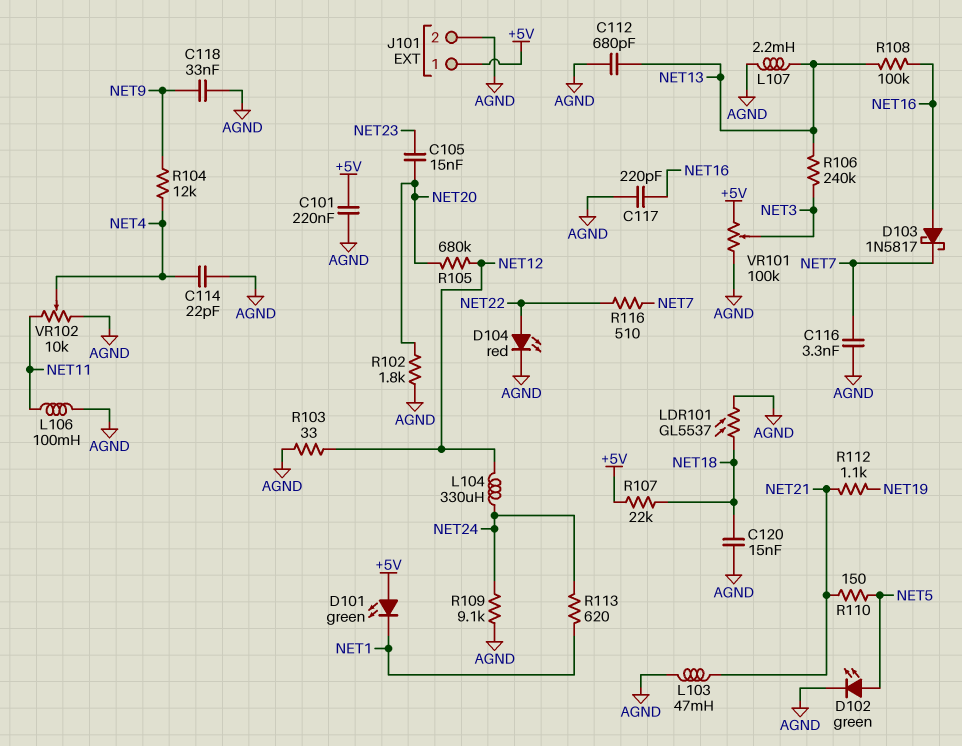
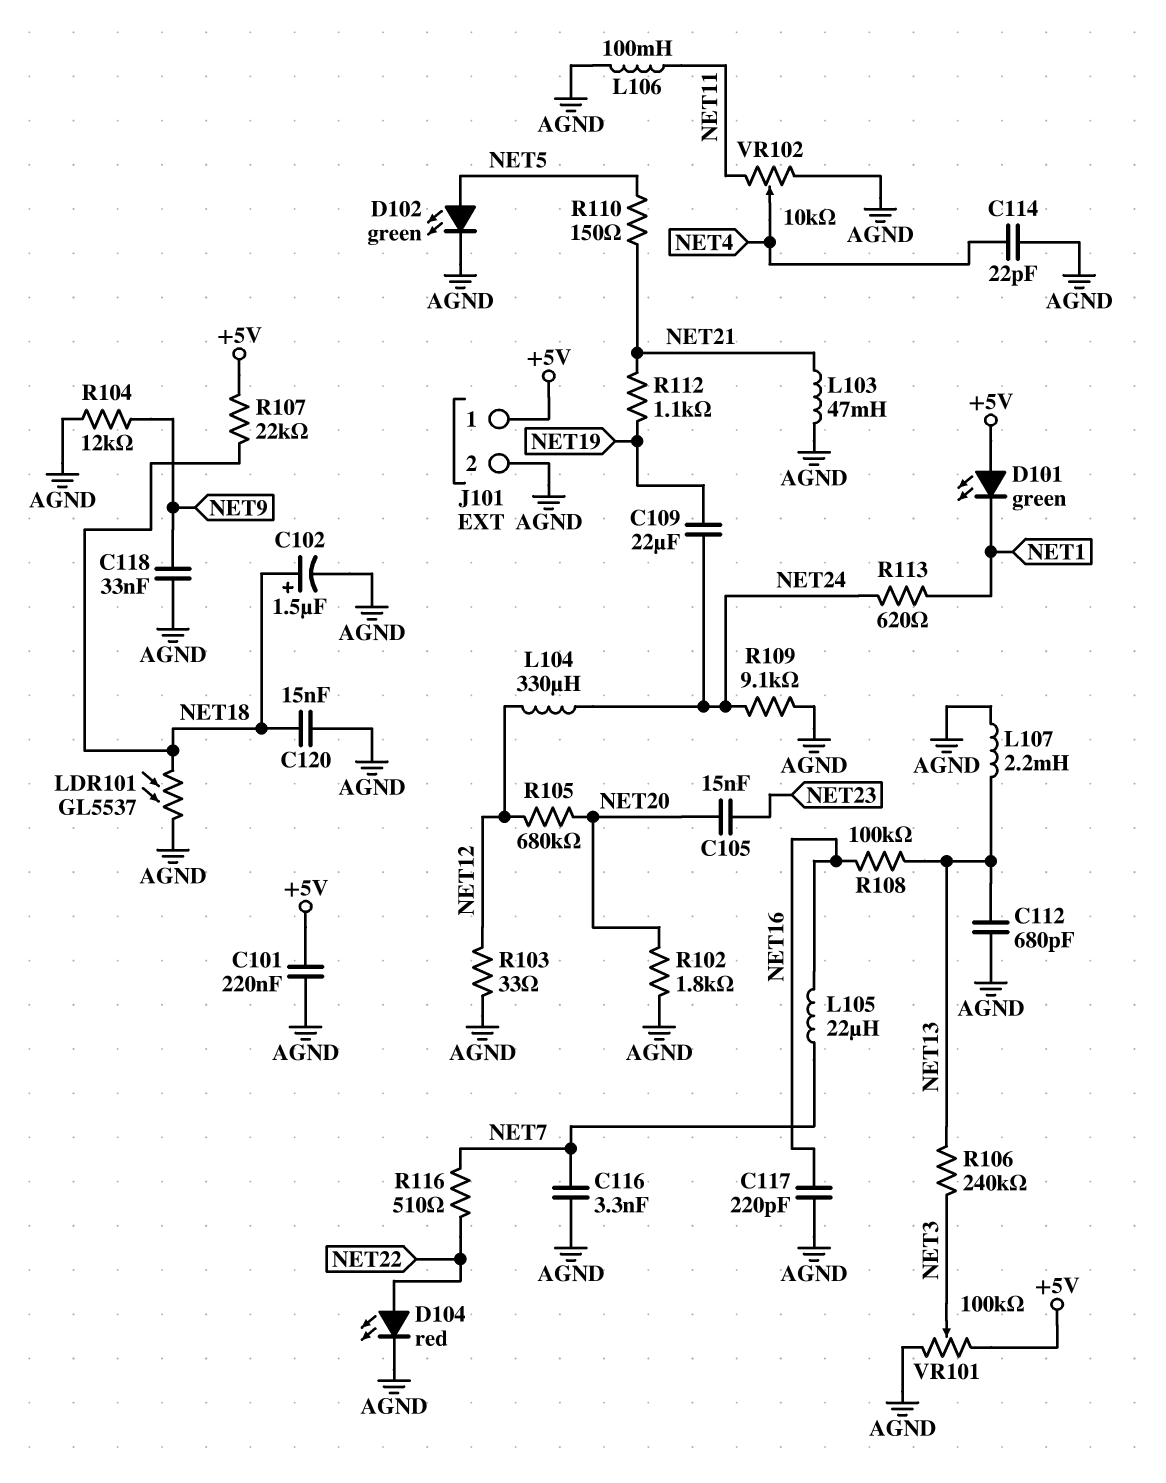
C102: none -> 1.5uF (plus NET18, minus AGND)
C109: none -> 22uF (NET19, NET24)
D103: schottky 1N5817 (A NET16, K NET7) -> none
L105: none -> 22uH (NET7, NET16)
R104: 12k (NET4, NET9) -> 12k (AGND, NET9)

